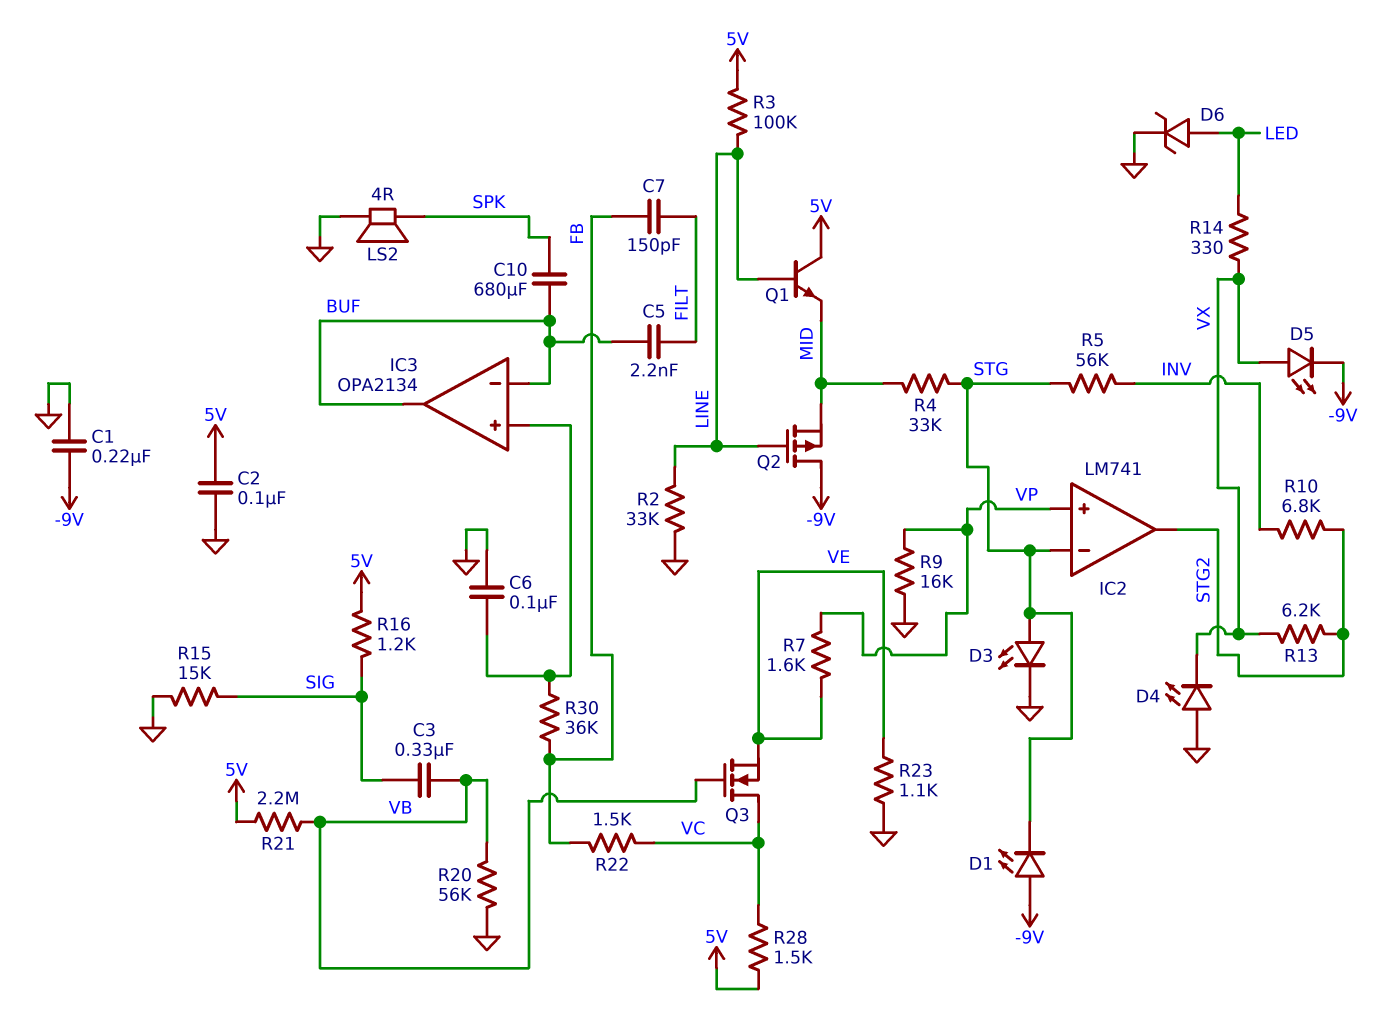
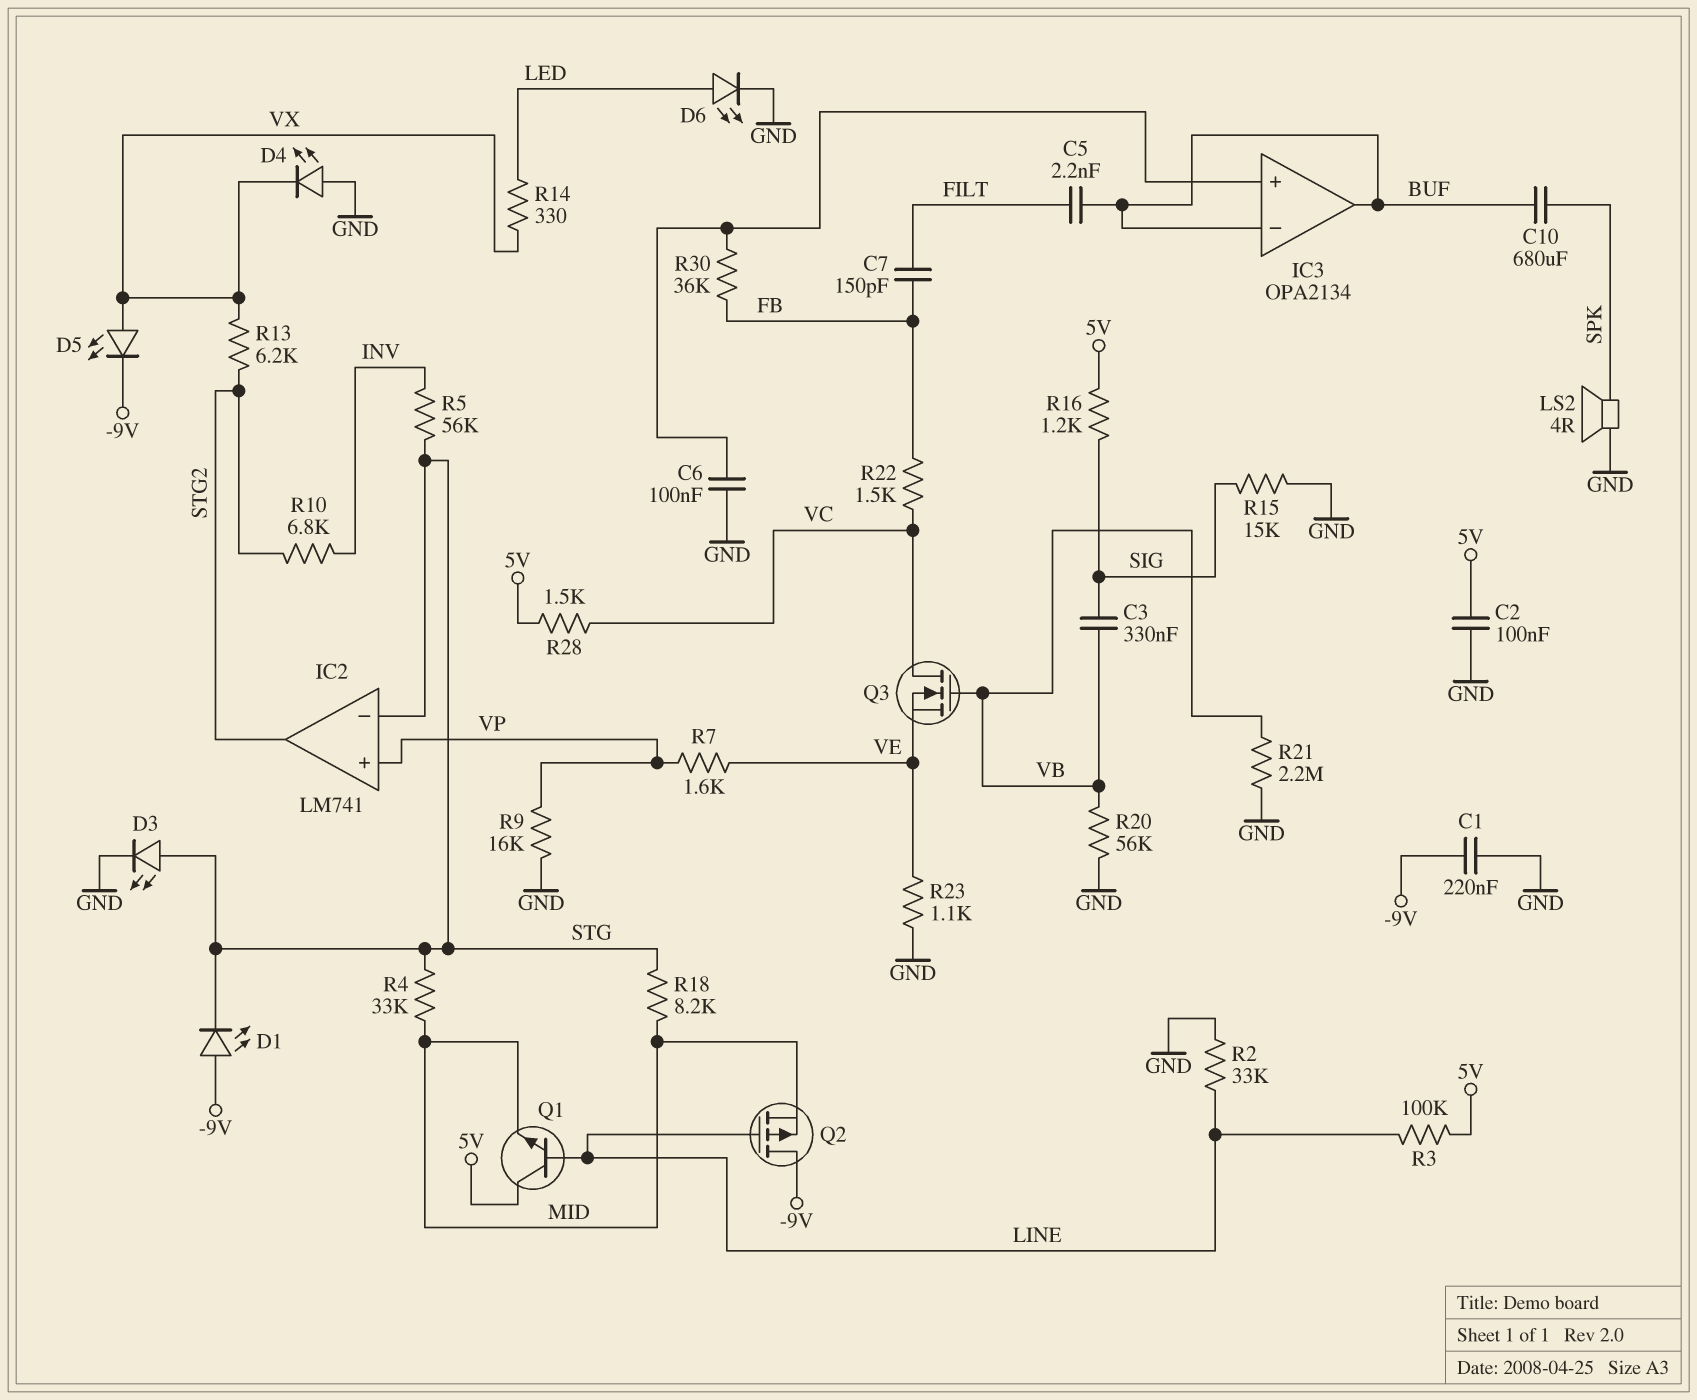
D6: zener (A LED, K GND) -> LED (A LED, K GND)
R18: none -> 8.2k (MID, STG)
R21: 2.2M (5V, VB) -> 2.2M (GND, VB)

